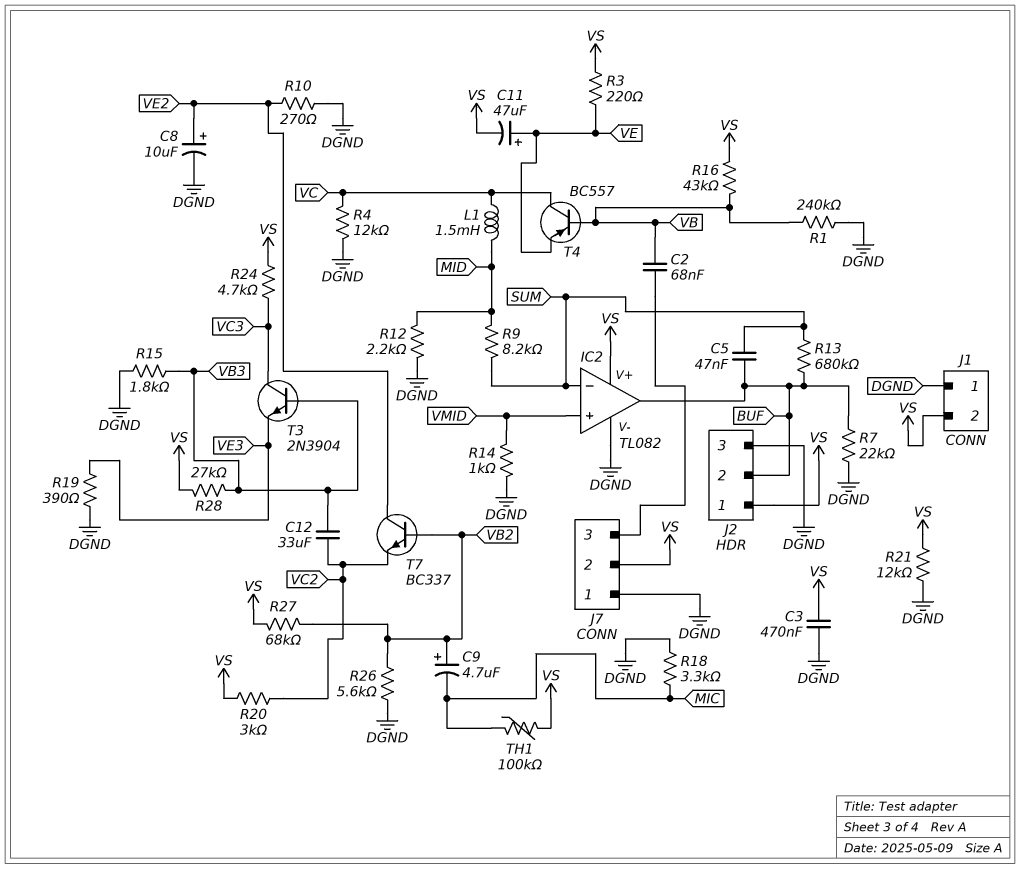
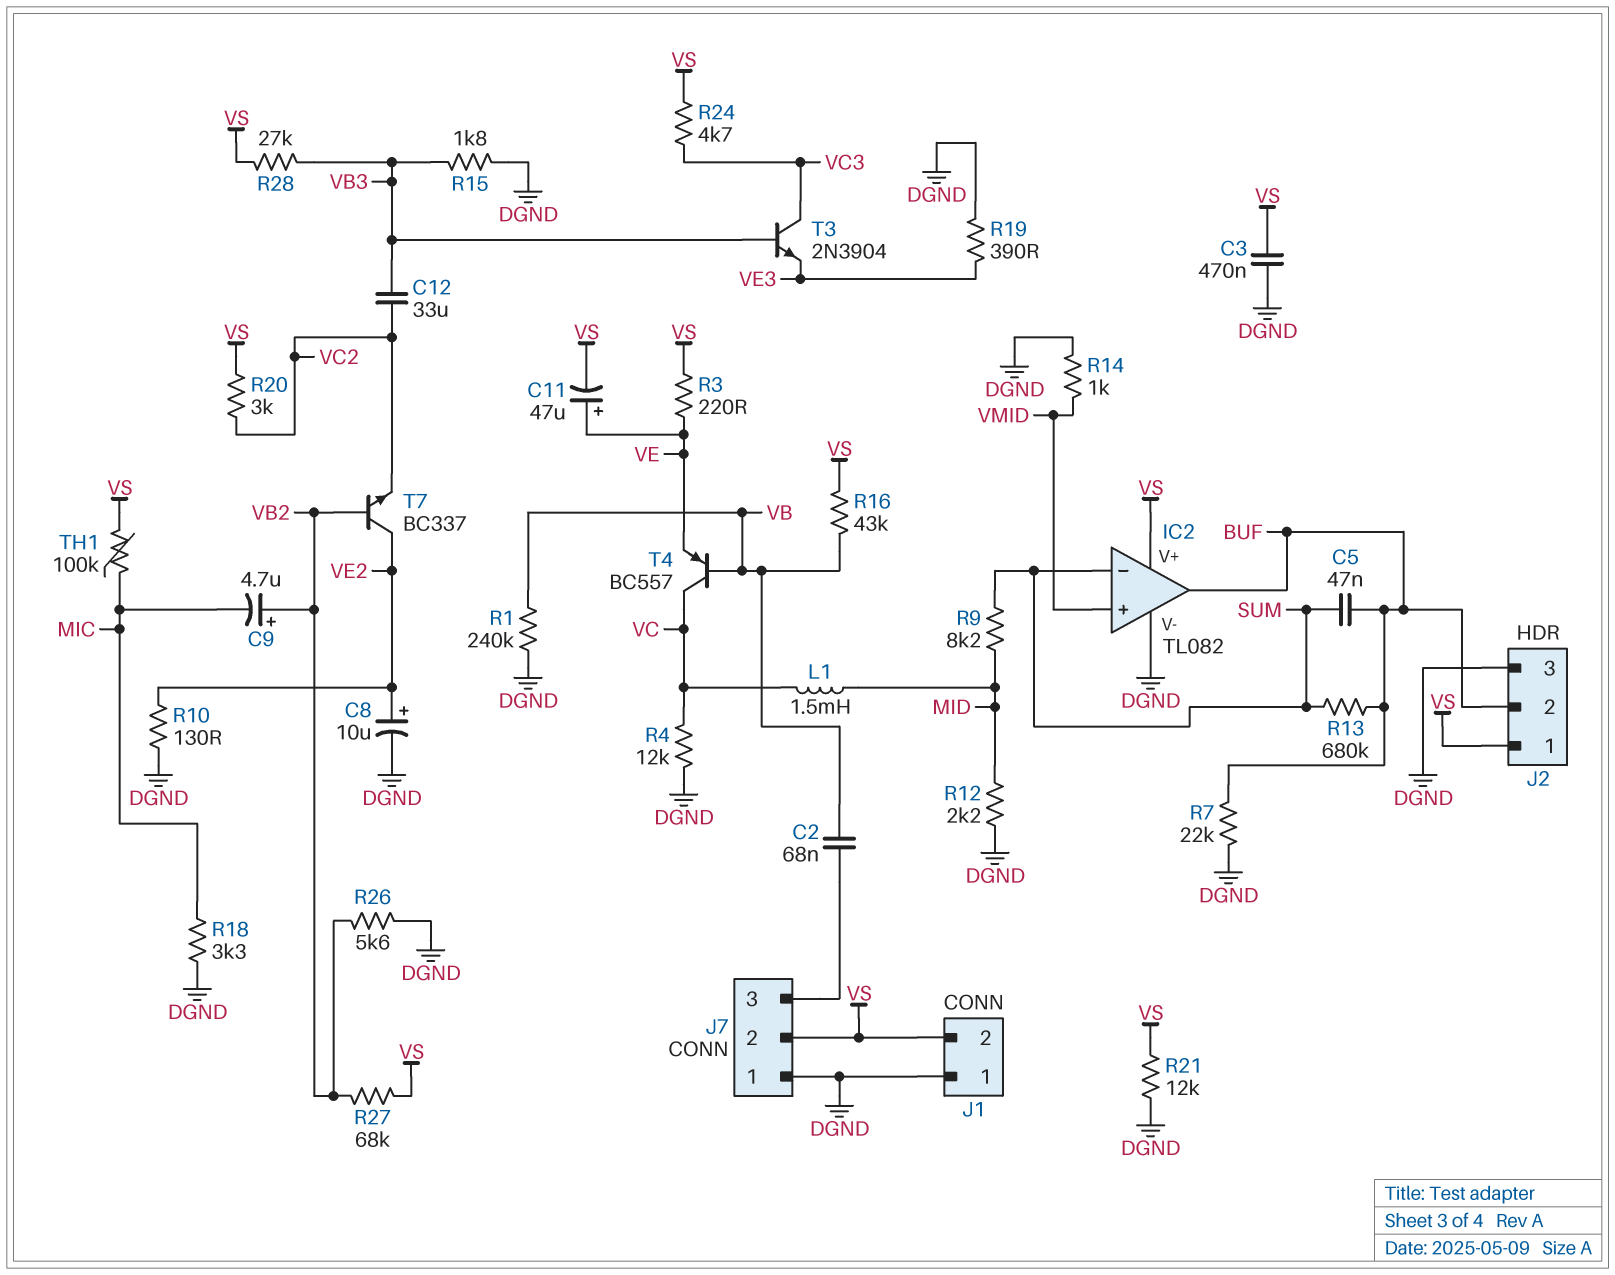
R10: 270 (DGND, VE2) -> 130 (DGND, VE2)

